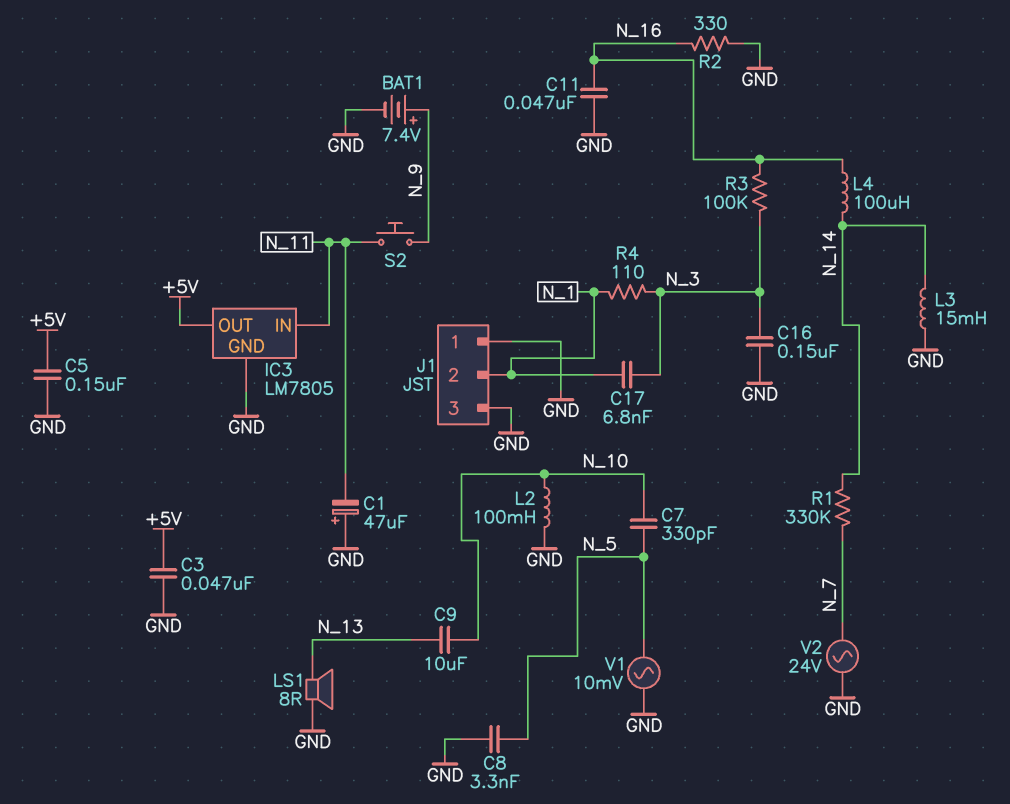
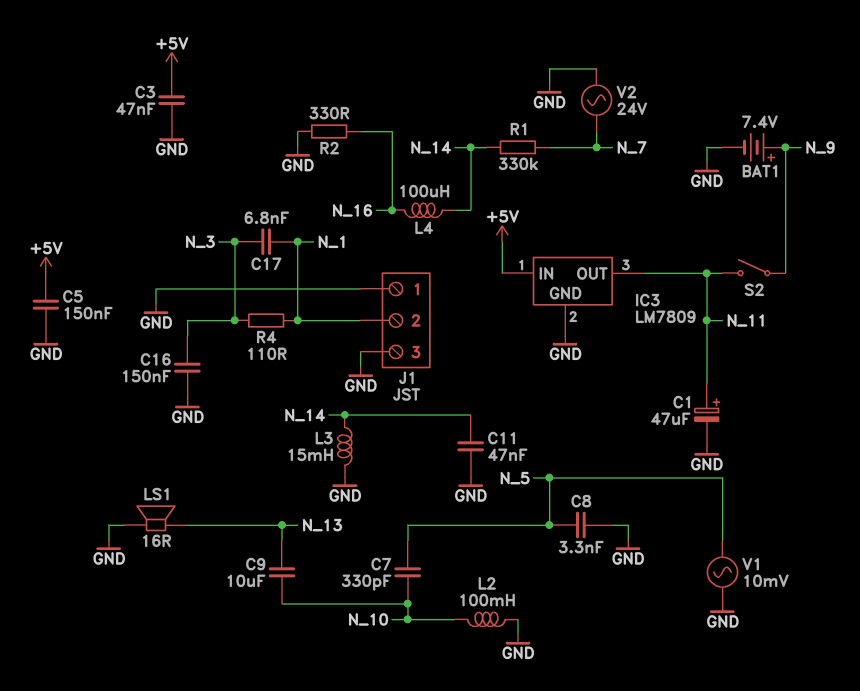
C1: 47uF (plus GND, minus N_11) -> 47uF (plus N_11, minus GND)
C11: 47nF (GND, N_16) -> 47nF (GND, N_14)
IC3: LM7805 -> LM7809
IC3 pin IN: N_11 -> +5V
IC3 pin OUT: +5V -> N_11
LS1: speaker 8R (GND, N_13) -> speaker 16R (GND, N_13)
R3: 100k (N_3, N_16) -> none
S2: button (N_9, N_11) -> switch (N_9, N_11)

